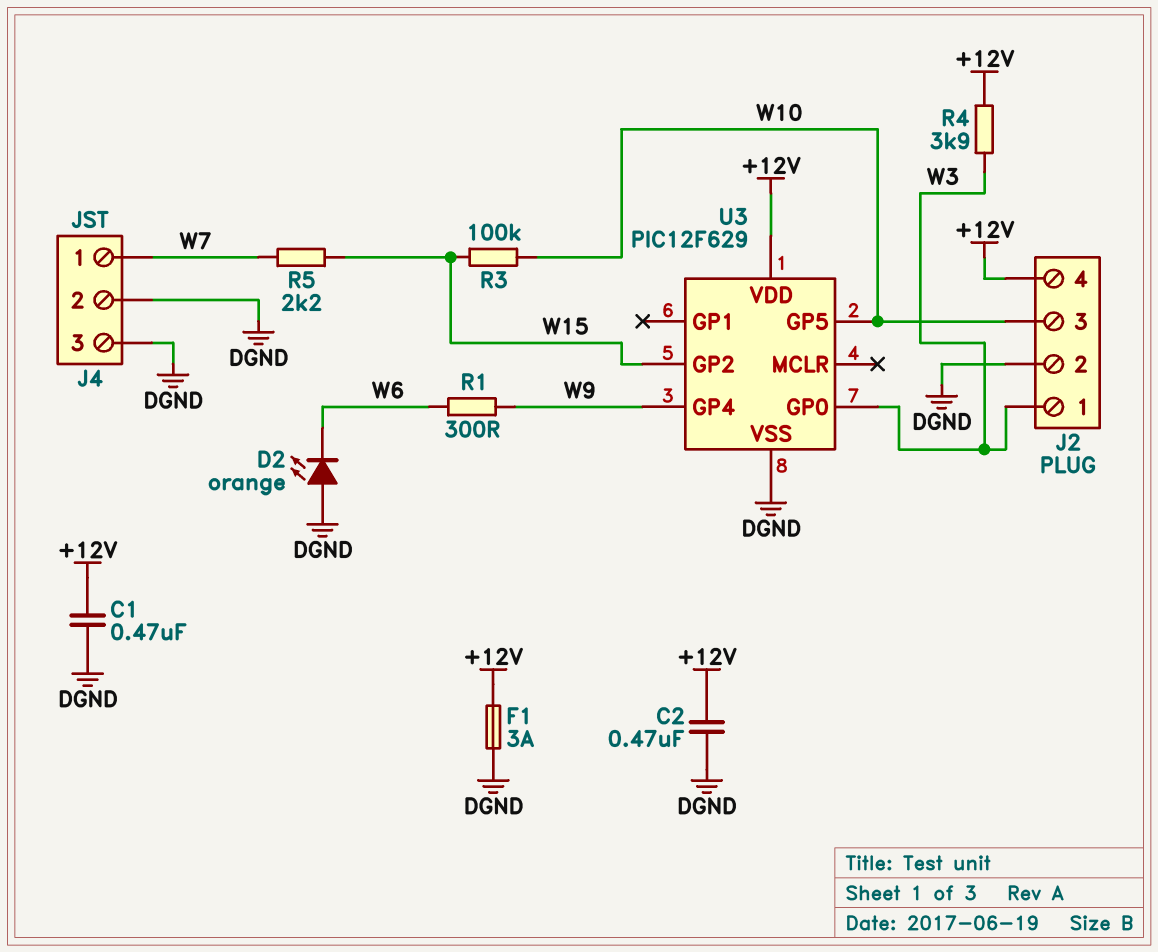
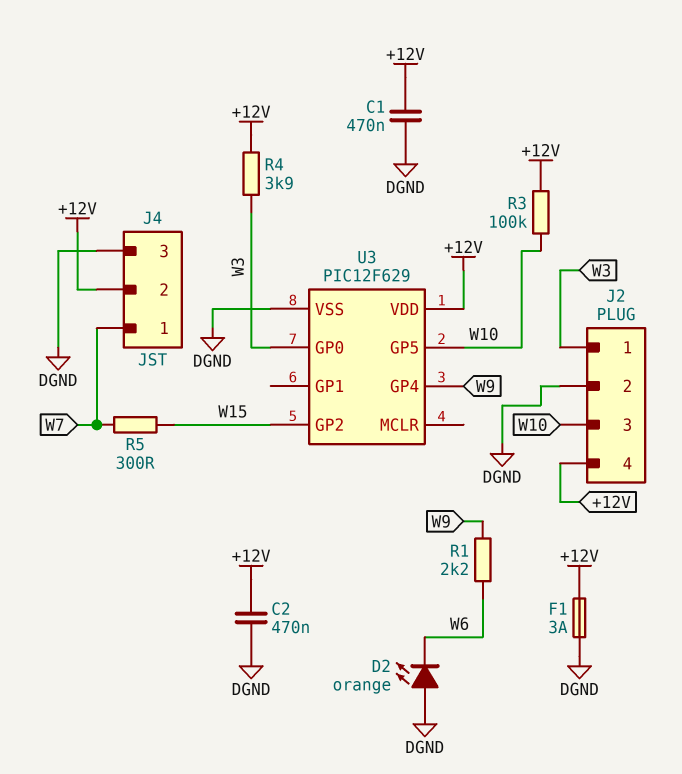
J4 pin 2: DGND -> +12V
R1: 300 (W6, W9) -> 2.2k (W6, W9)
R3: 100k (W10, W15) -> 100k (+12V, W10)
R5: 2.2k (W7, W15) -> 300 (W7, W15)

